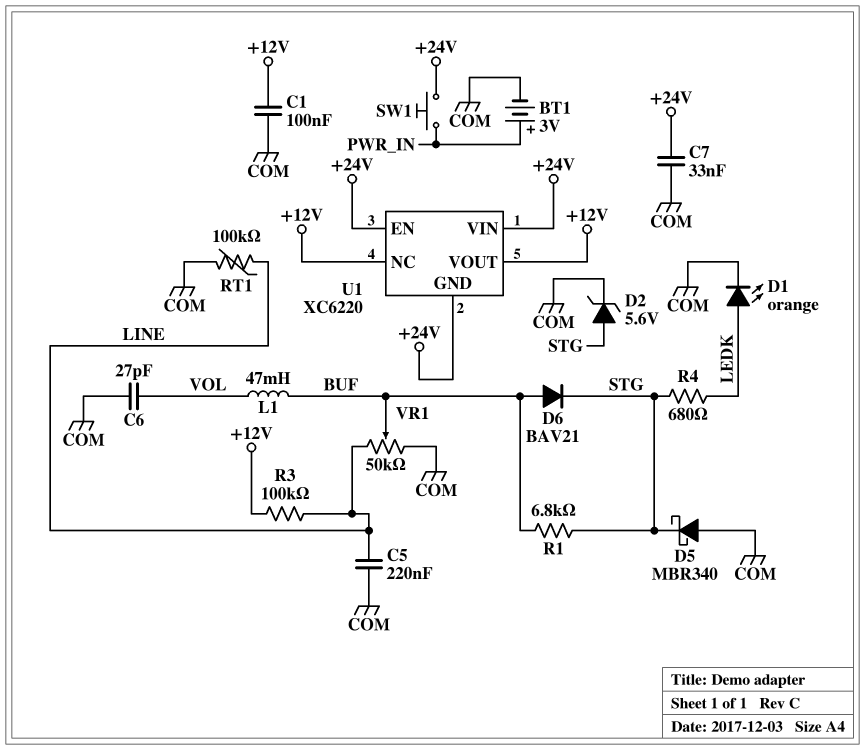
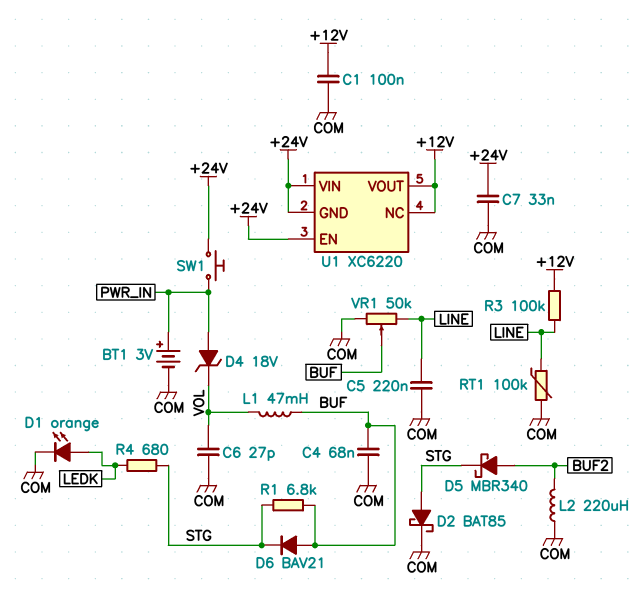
C4: none -> 68nF (BUF, COM)
D2: zener 5.6V (A STG, K COM) -> schottky BAT85 (A STG, K COM)
D4: none -> zener 18V (A PWR_IN, K VOL)
D5: schottky MBR340 (A COM, K STG) -> schottky MBR340 (A BUF2, K STG)
L2: none -> 220uH (BUF2, COM)

